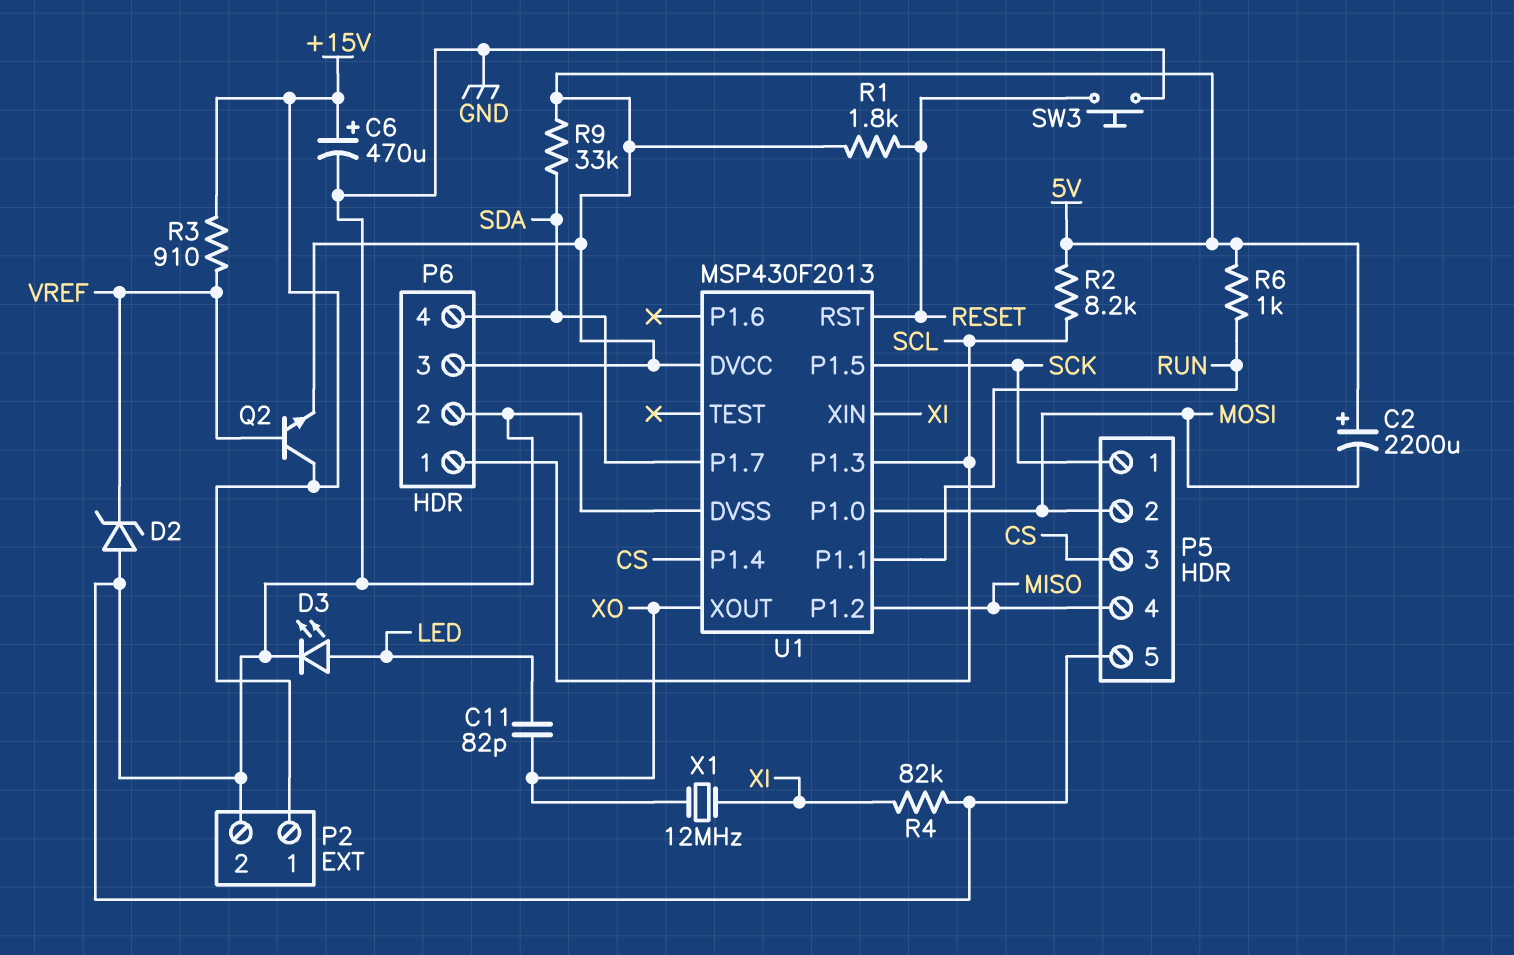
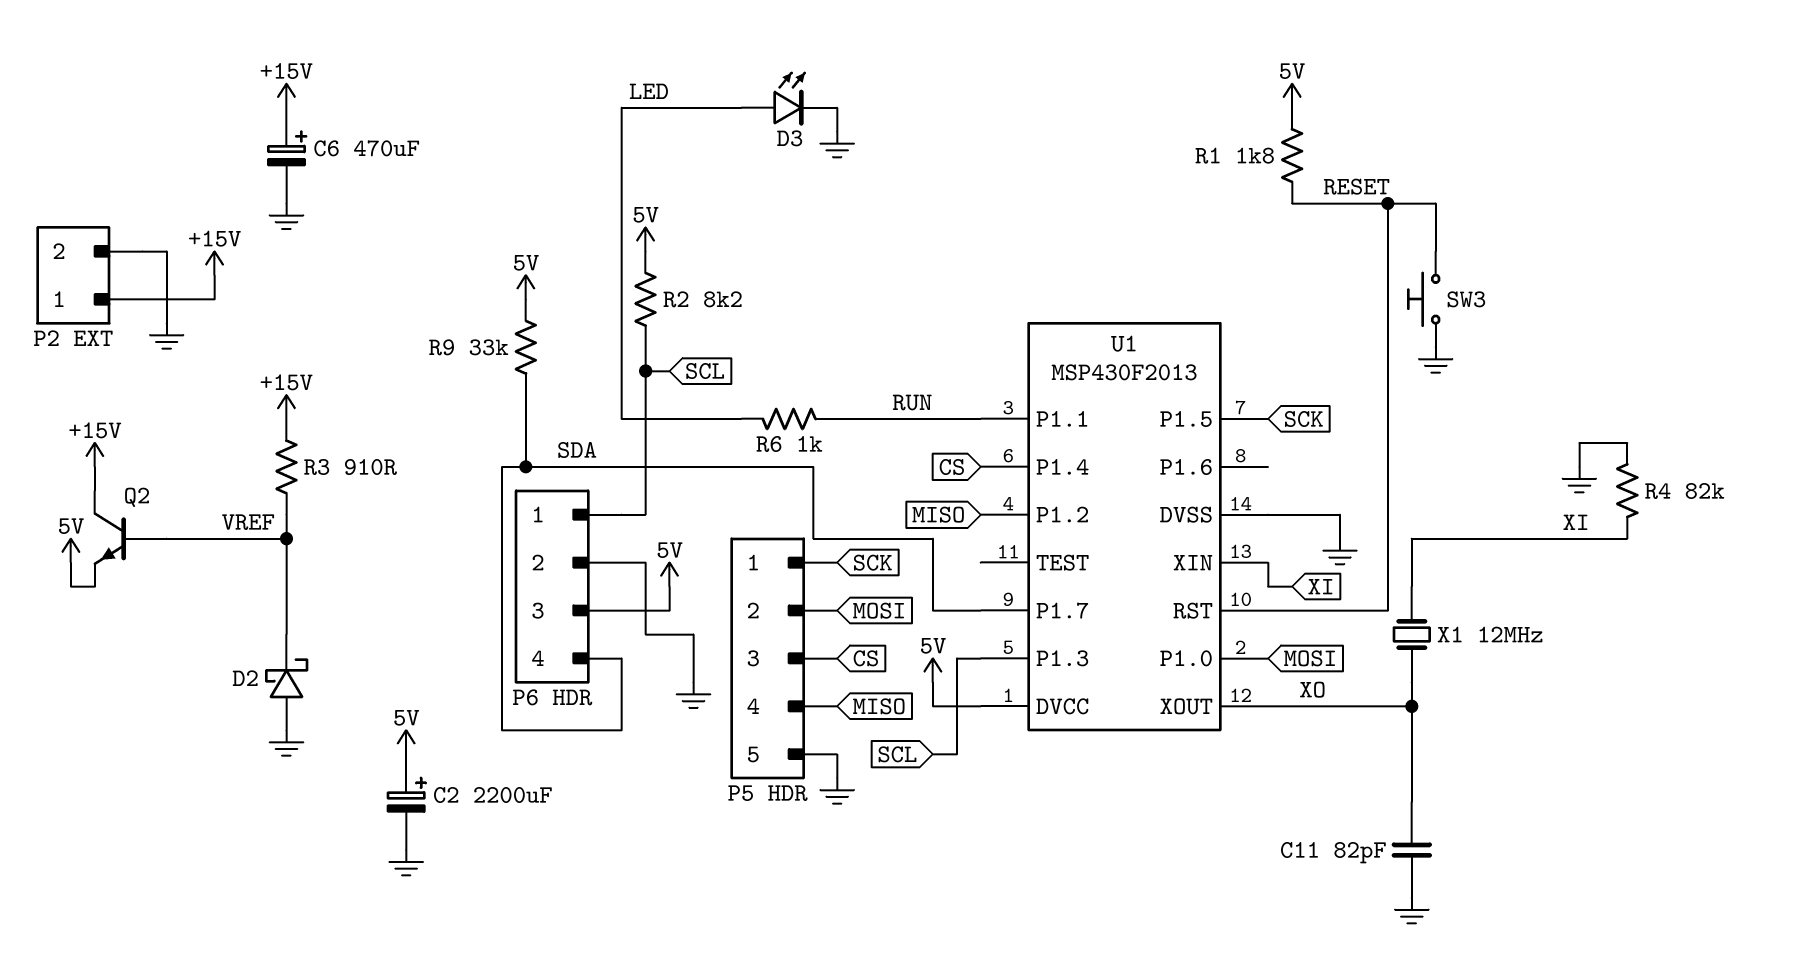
C2: 2200uF (plus 5V, minus MOSI) -> 2200uF (plus 5V, minus GND)
C11: 82pF (LED, XO) -> 82pF (GND, XO)
D2: zener (A GND, K VREF) -> schottky (A GND, K VREF)
R6: 1k (5V, RUN) -> 1k (LED, RUN)

